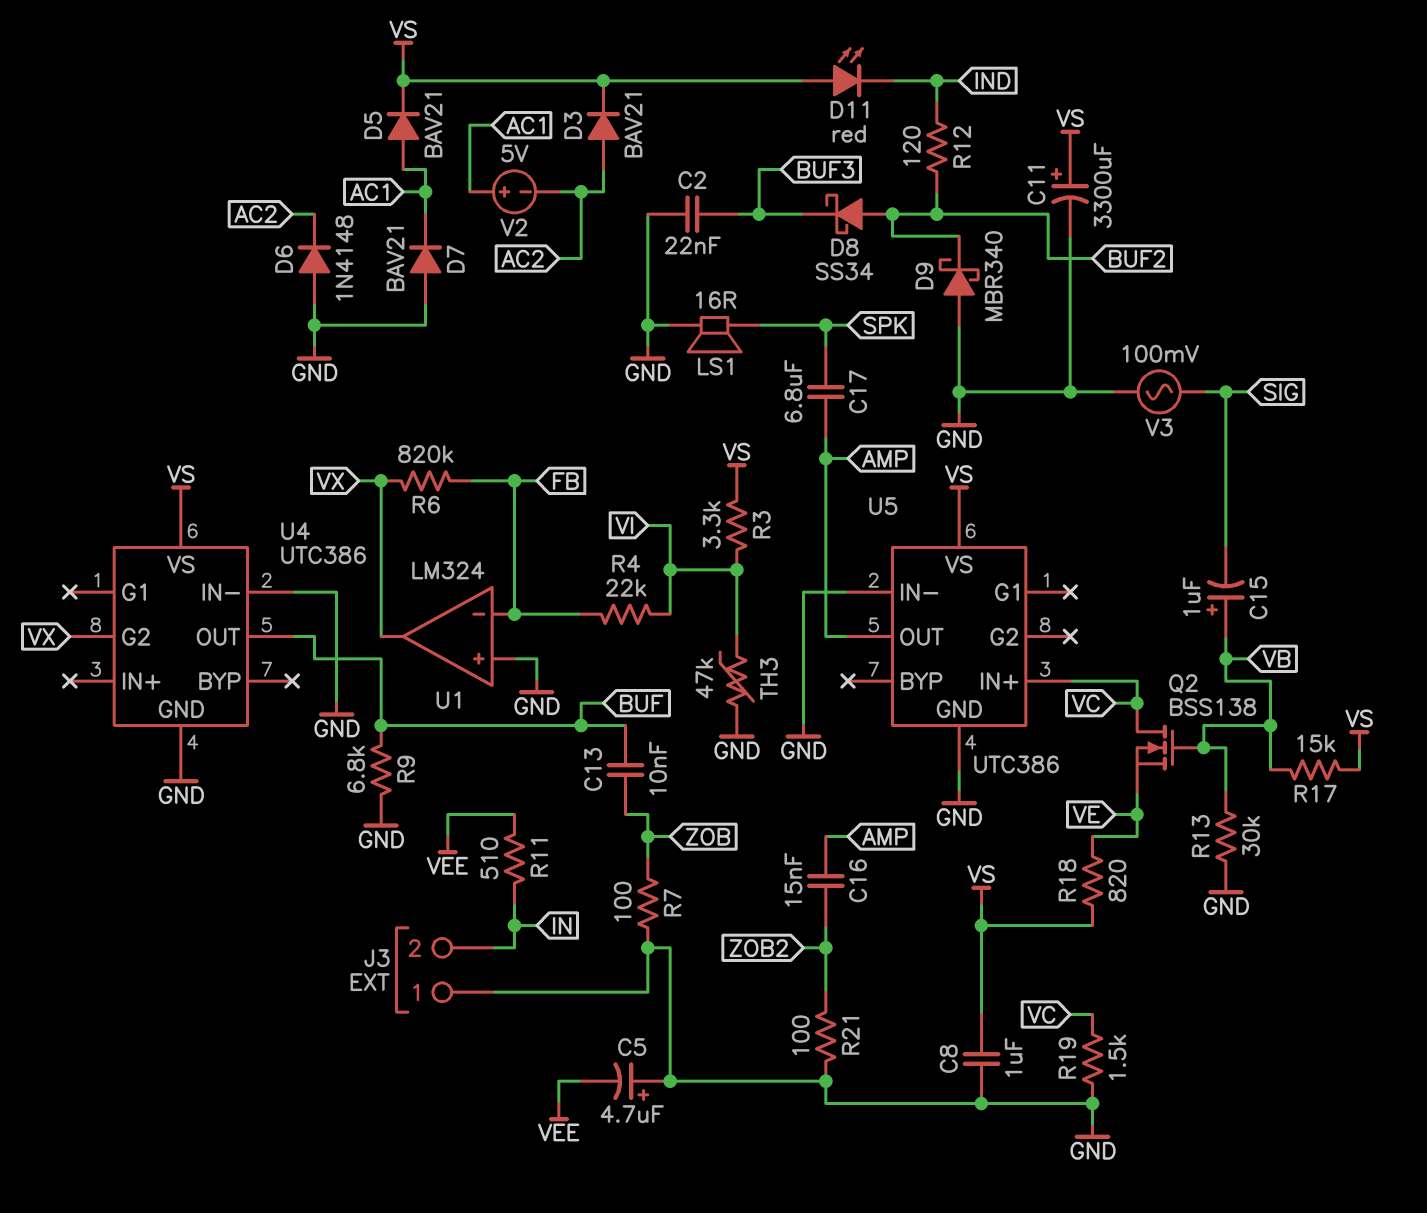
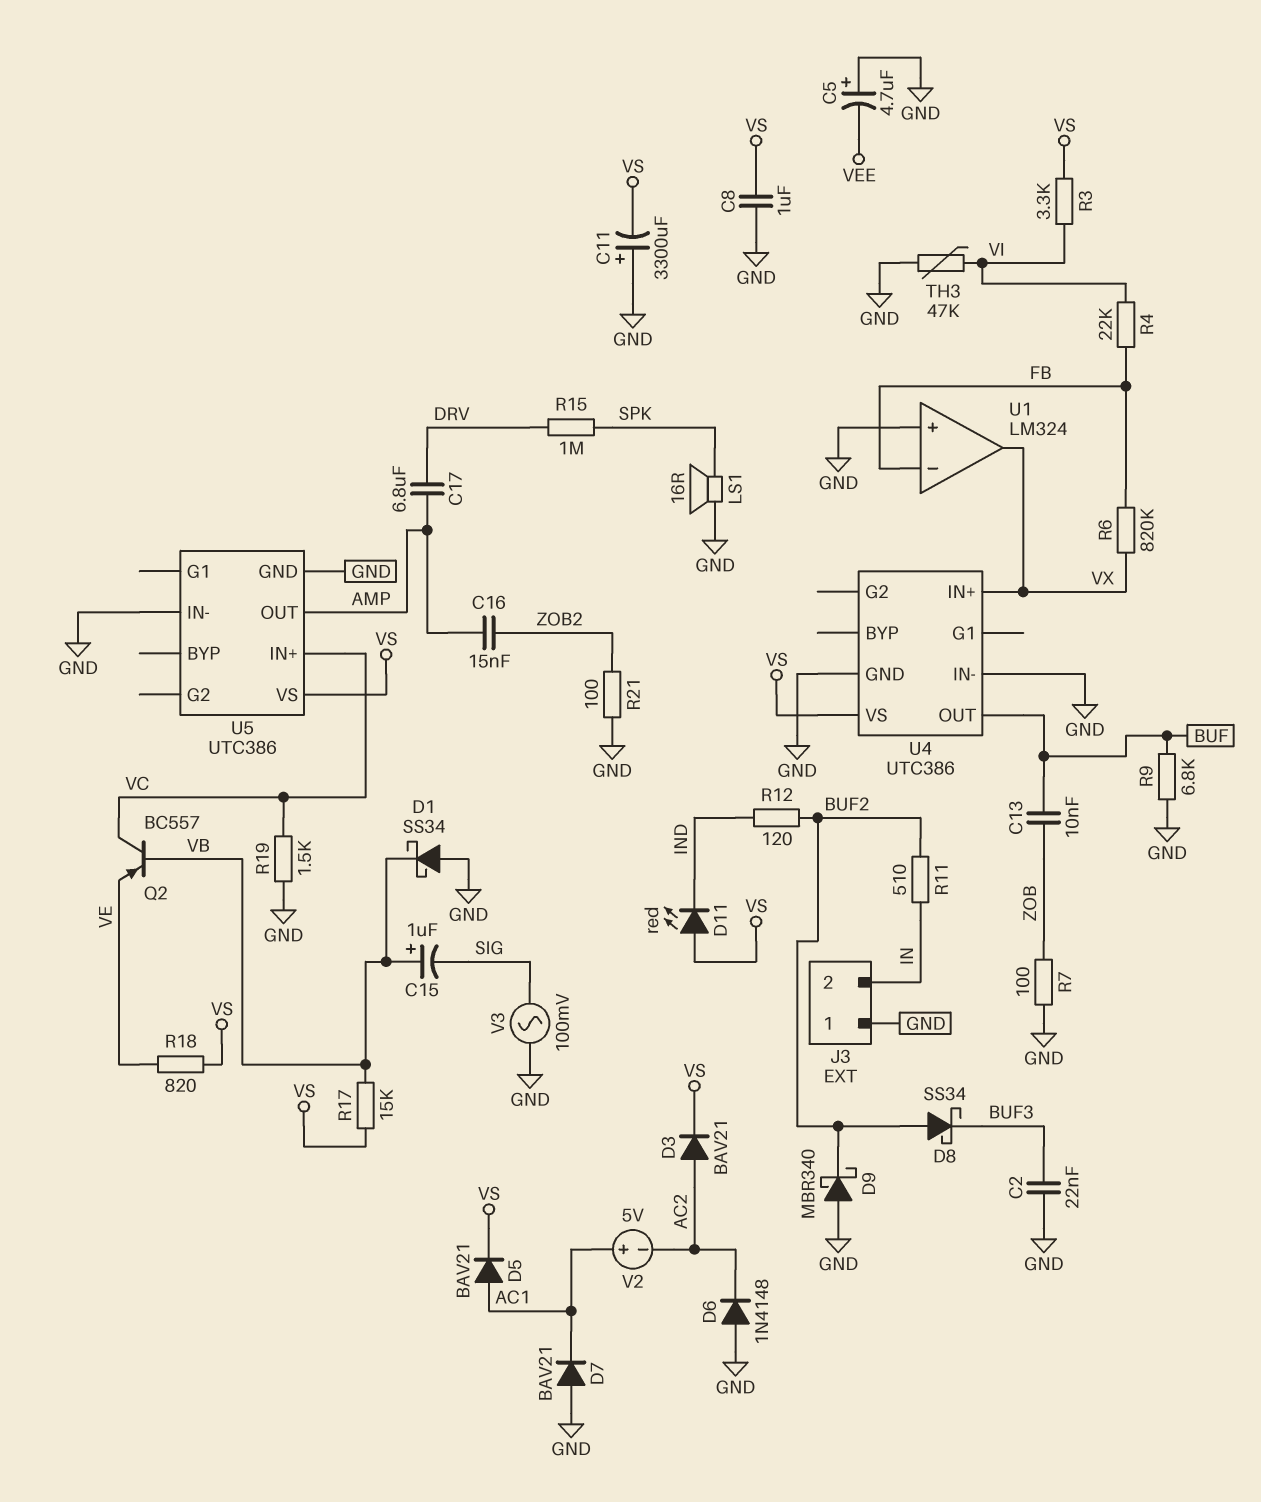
C11: 3300uF (plus VS, minus GND) -> 3300uF (plus GND, minus VS)
C17: 6.8uF (AMP, SPK) -> 6.8uF (AMP, DRV)
D1: none -> schottky SS34 (A GND, K VB)
Q2: NMOS BSS138 (G VB, D VC, S VE) -> PNP BC557 (B VB, C VC, E VE)
R11: 510 (IN, VEE) -> 510 (BUF2, IN)
R13: 30k (GND, VB) -> none
R15: none -> 1M (DRV, SPK)
U4 pin G2: VX -> none
U4 pin IN+: none -> VX

